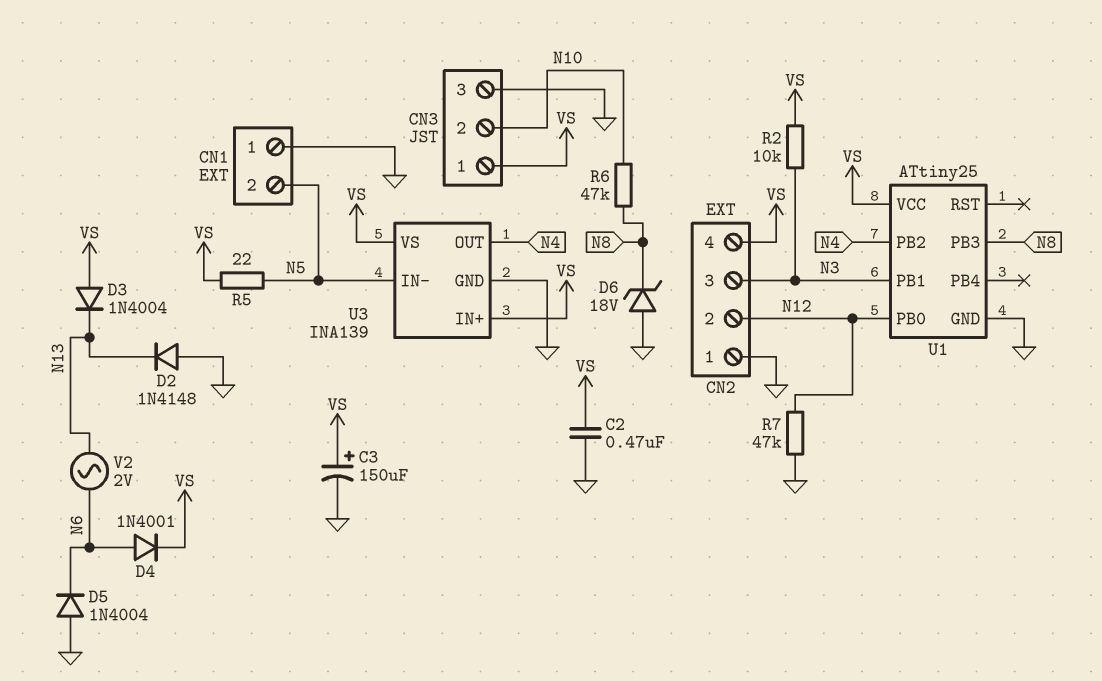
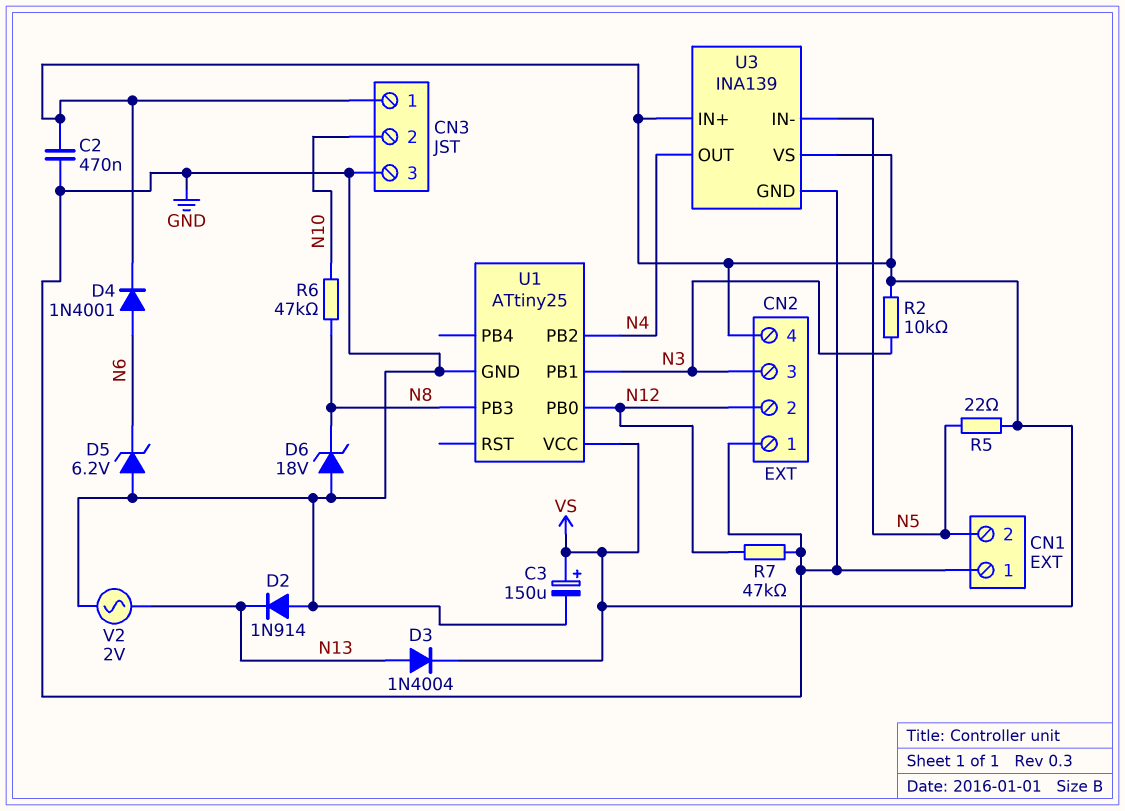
D2: diode 1N4148 (A GND, K N13) -> diode 1N914 (A GND, K N13)
D3: diode 1N4004 (A VS, K N13) -> diode 1N4004 (A N13, K VS)
D5: diode 1N4004 (A GND, K N6) -> zener 6.2V (A GND, K N6)
V2: AC 2V (N6, N13) -> AC 2V (GND, N13)

